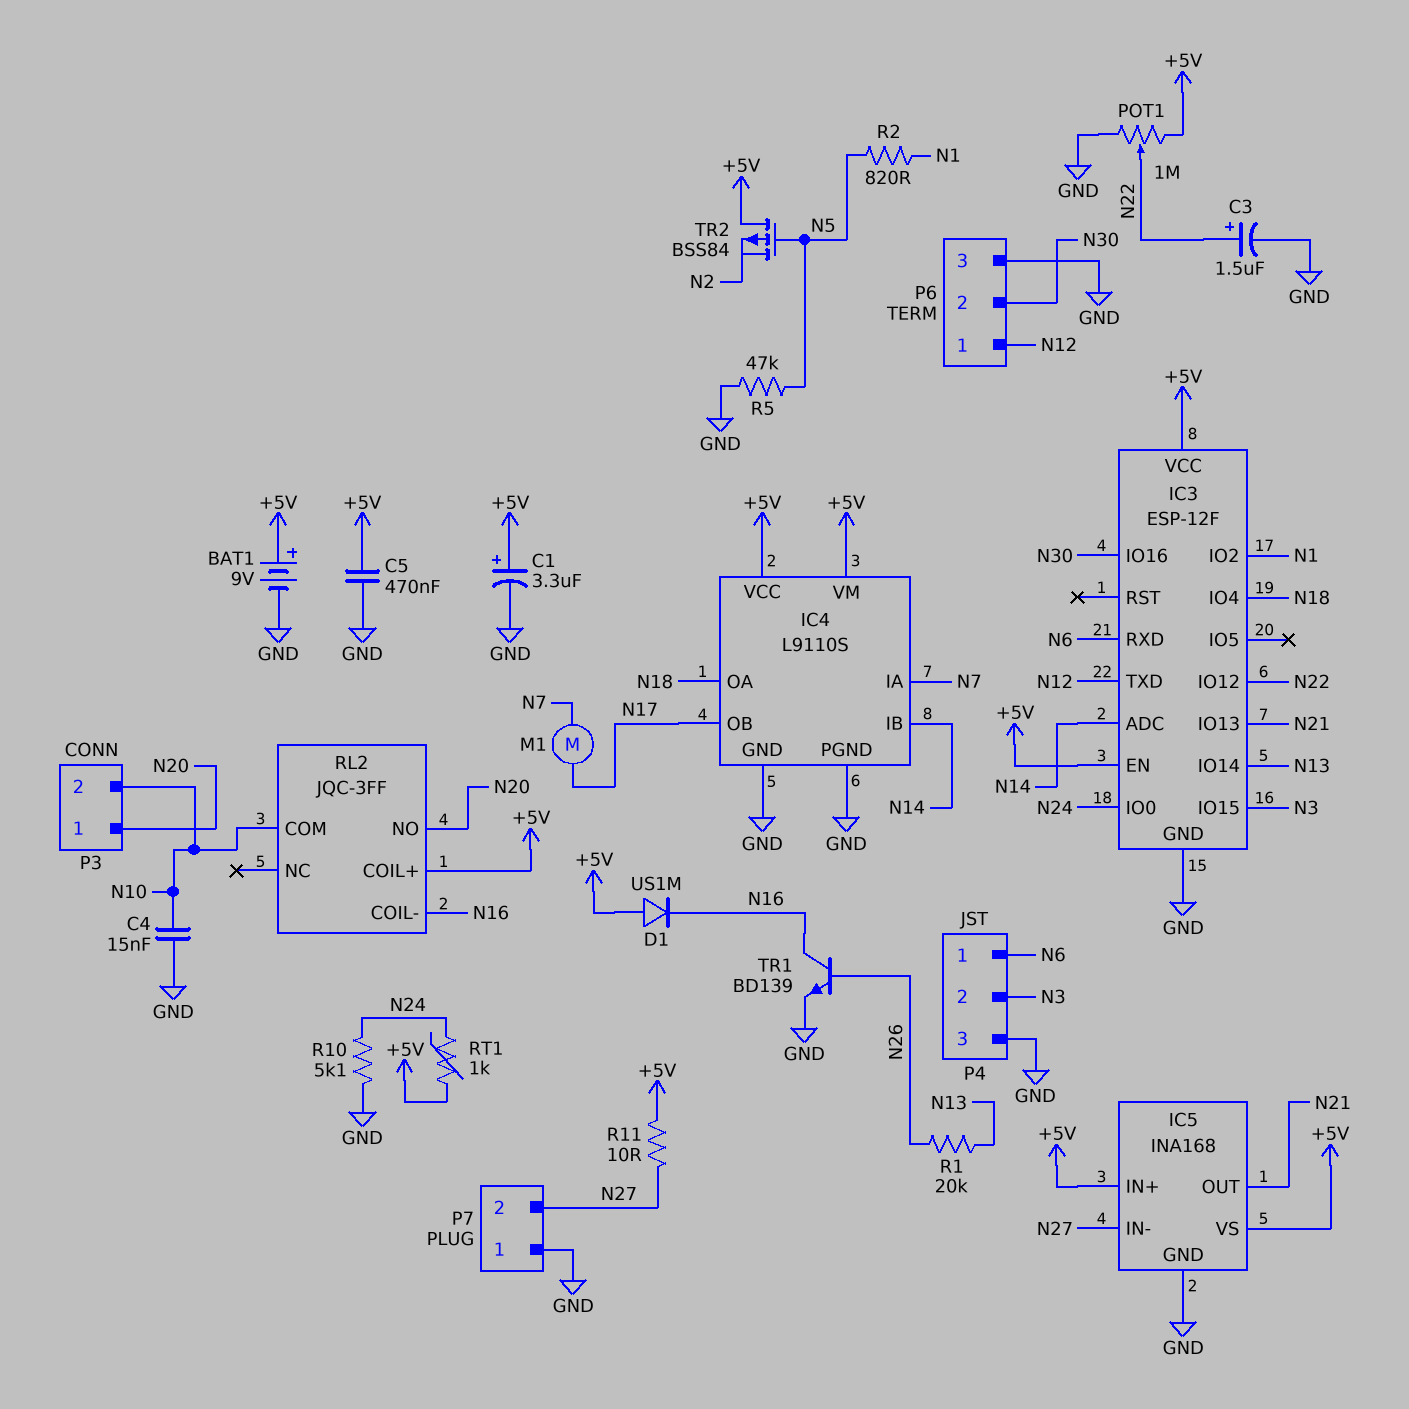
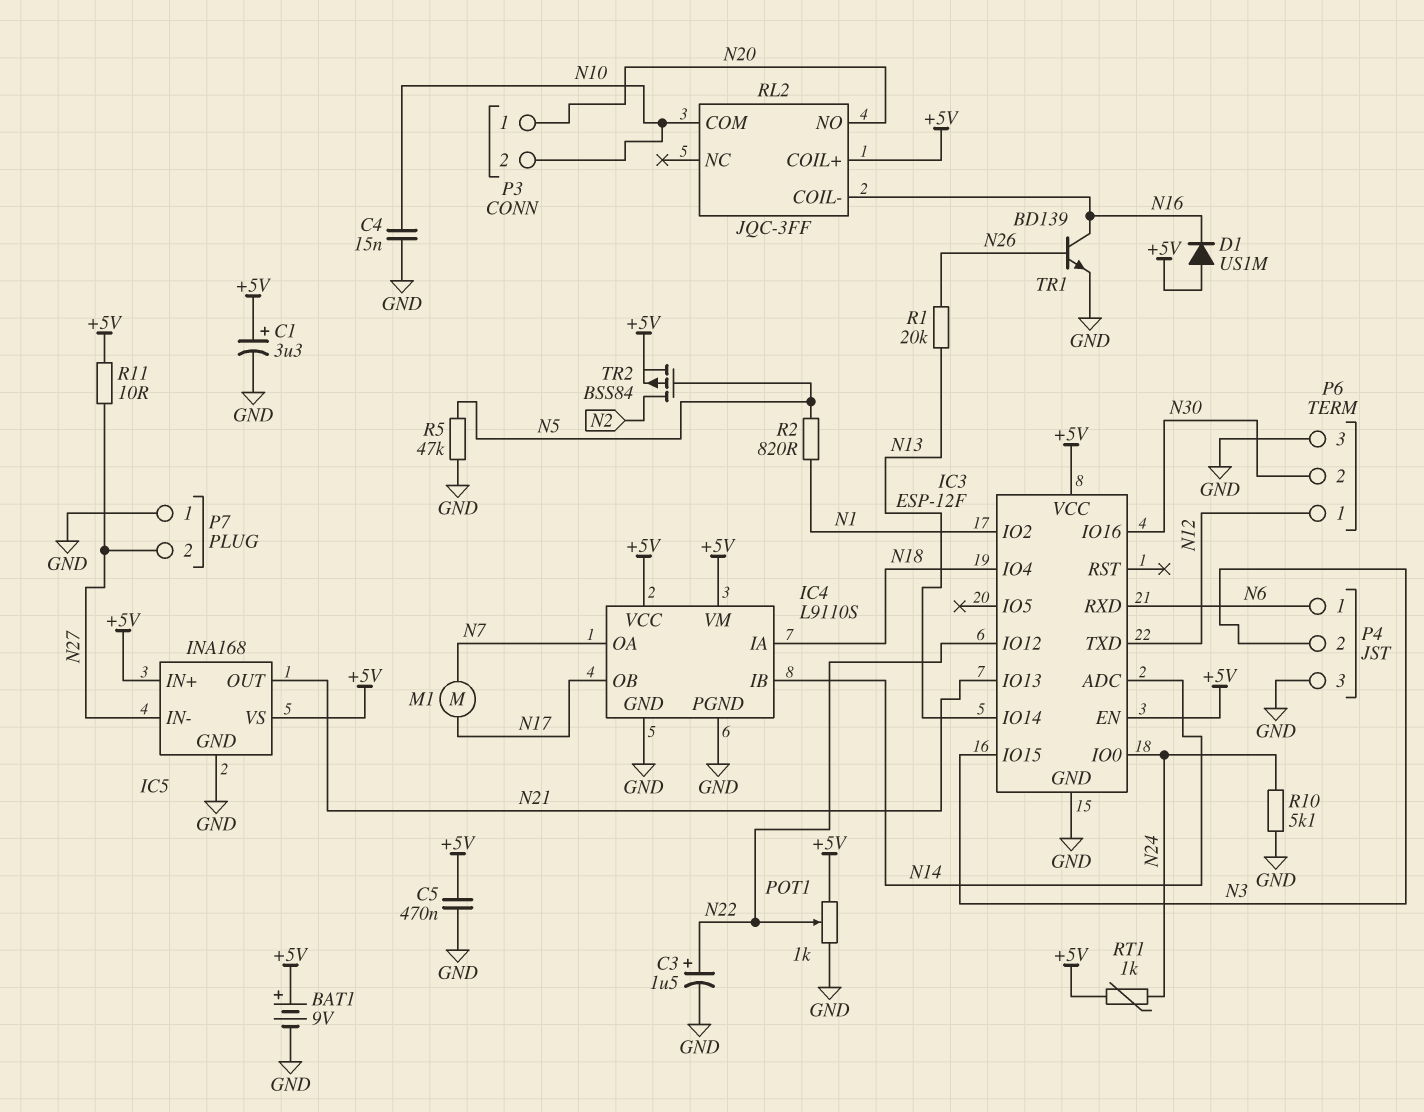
IC4 pin IA: N7 -> N18
IC4 pin OA: N18 -> N7
POT1: 1M (+5V, GND, wiper N22) -> 1k (+5V, GND, wiper N22)
TR2: PMOS BSS84 (G N5, D +5V, S N2) -> PMOS BSS84 (G N5, D N2, S +5V)

